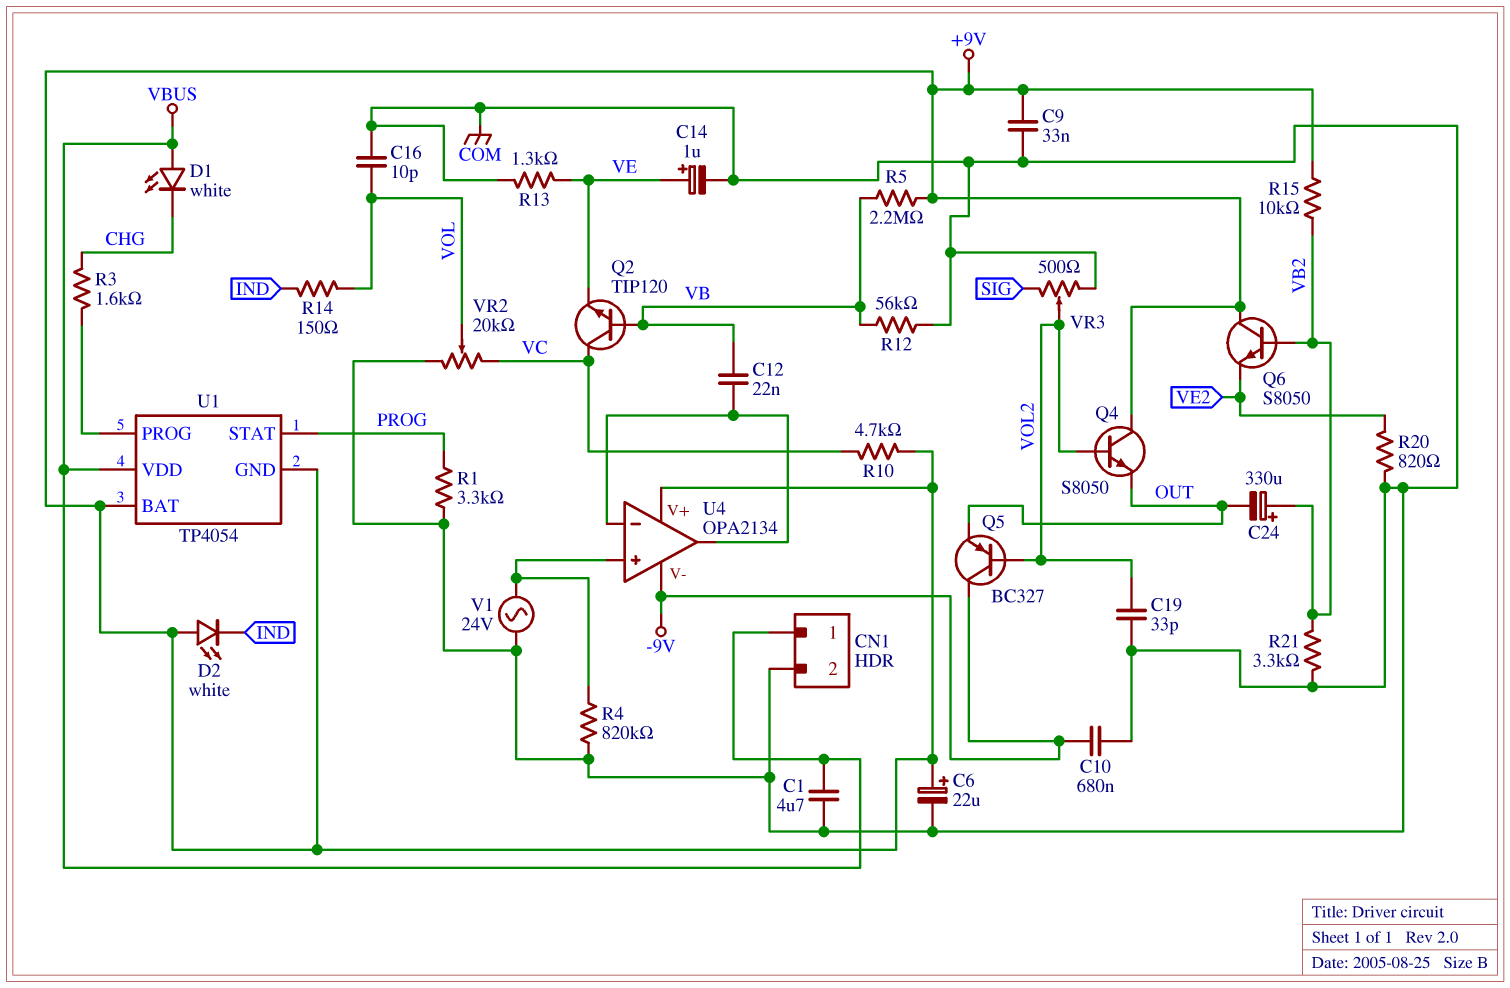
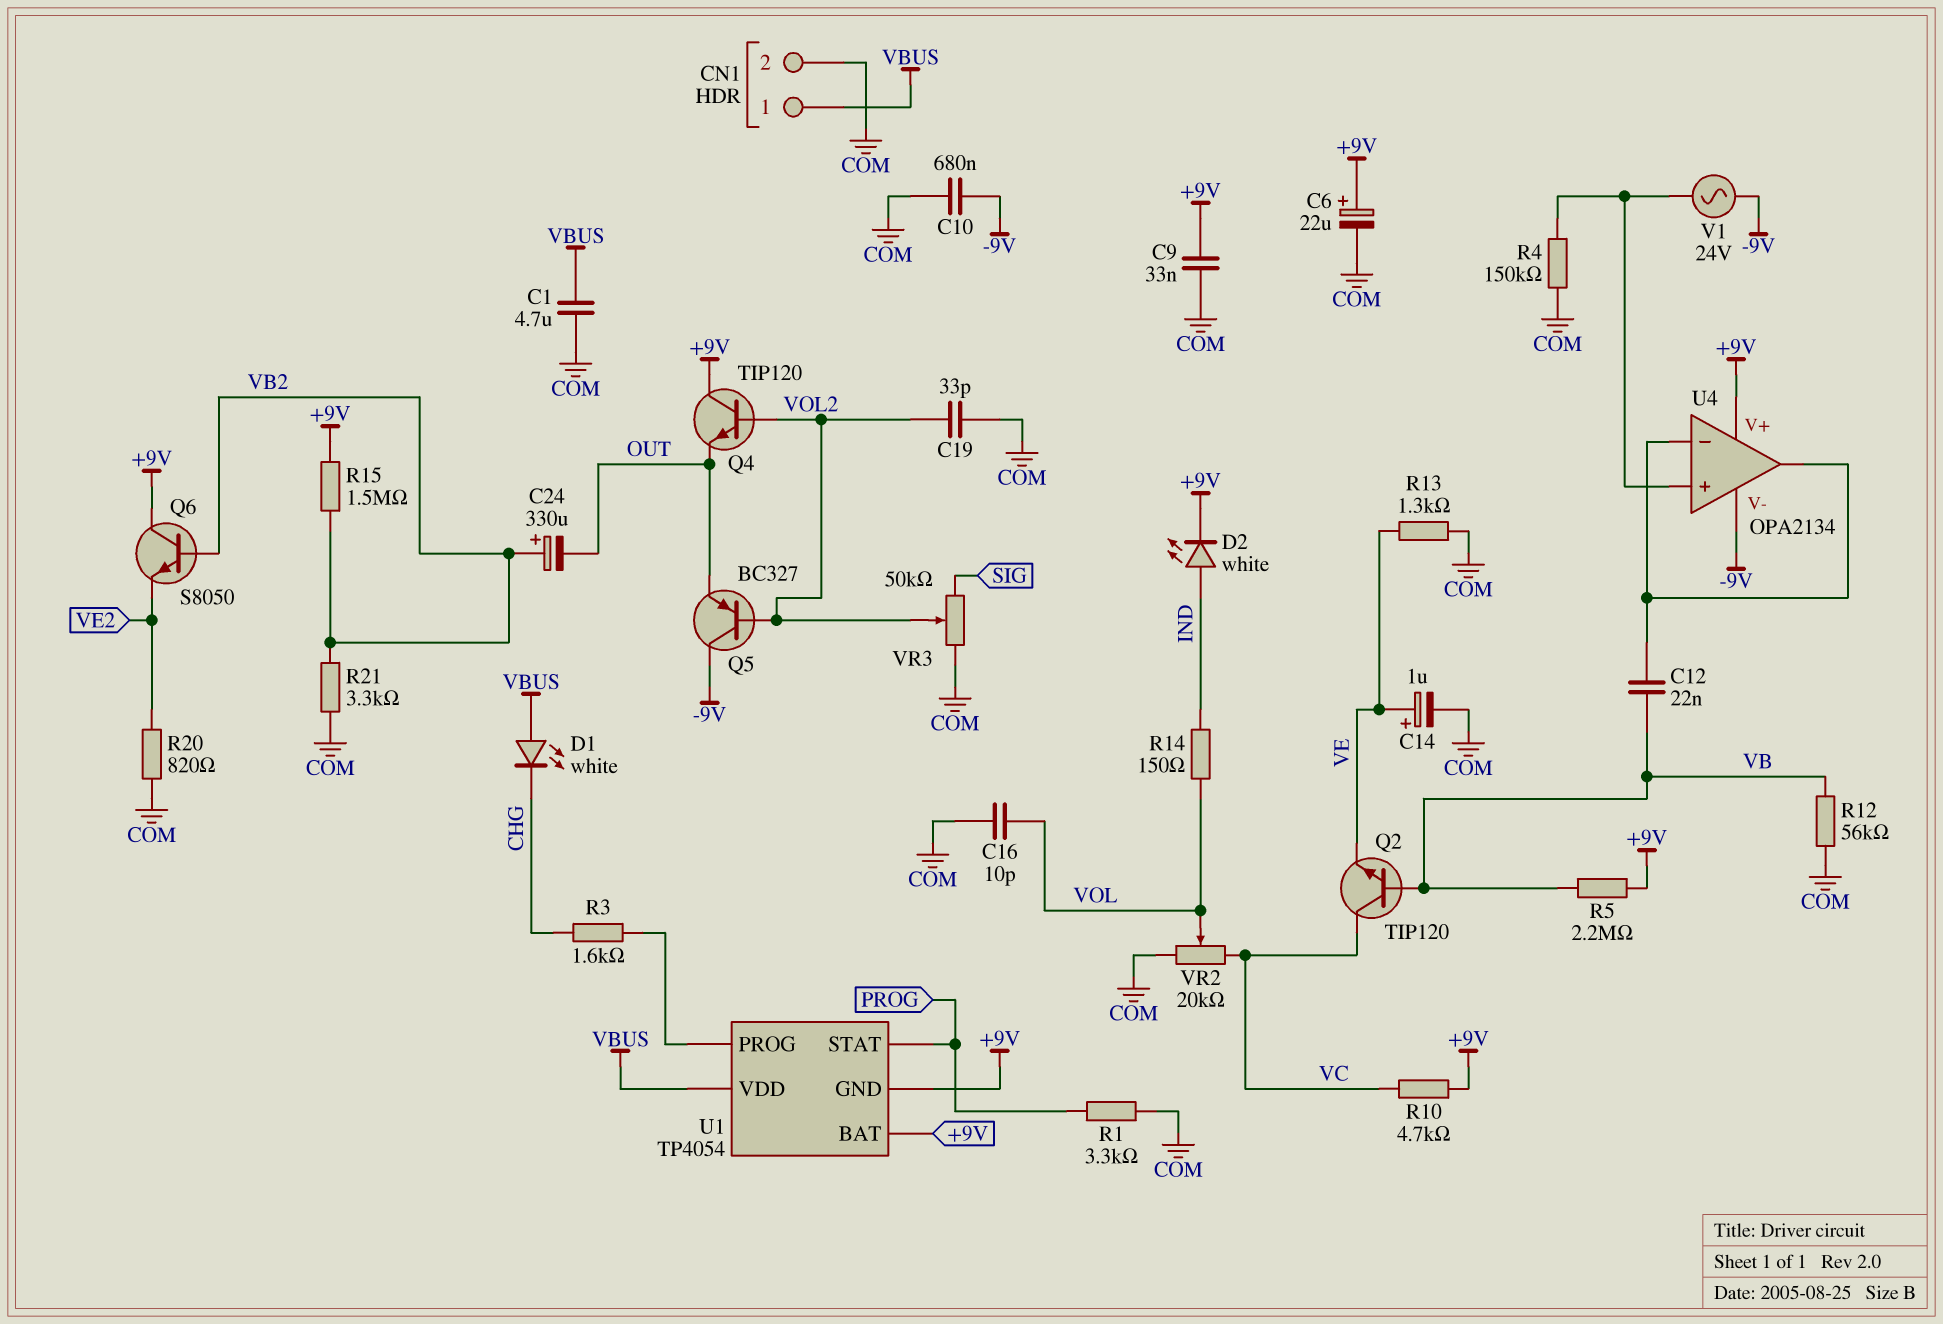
D2: LED white (A +9V, K IND) -> LED white (A IND, K +9V)
Q4: NPN S8050 (B VOL2, C +9V, E OUT) -> NPN TIP120 (B VOL2, C +9V, E OUT)
R4: 820k (COM, U4/in+) -> 150k (COM, U4/in+)
R15: 10k (+9V, VB2) -> 1.5M (+9V, VB2)
V1: AC 24V (COM, U4/in+) -> AC 24V (-9V, U4/in+)
VR3: 500 (COM, SIG, wiper VOL2) -> 50k (COM, SIG, wiper VOL2)

